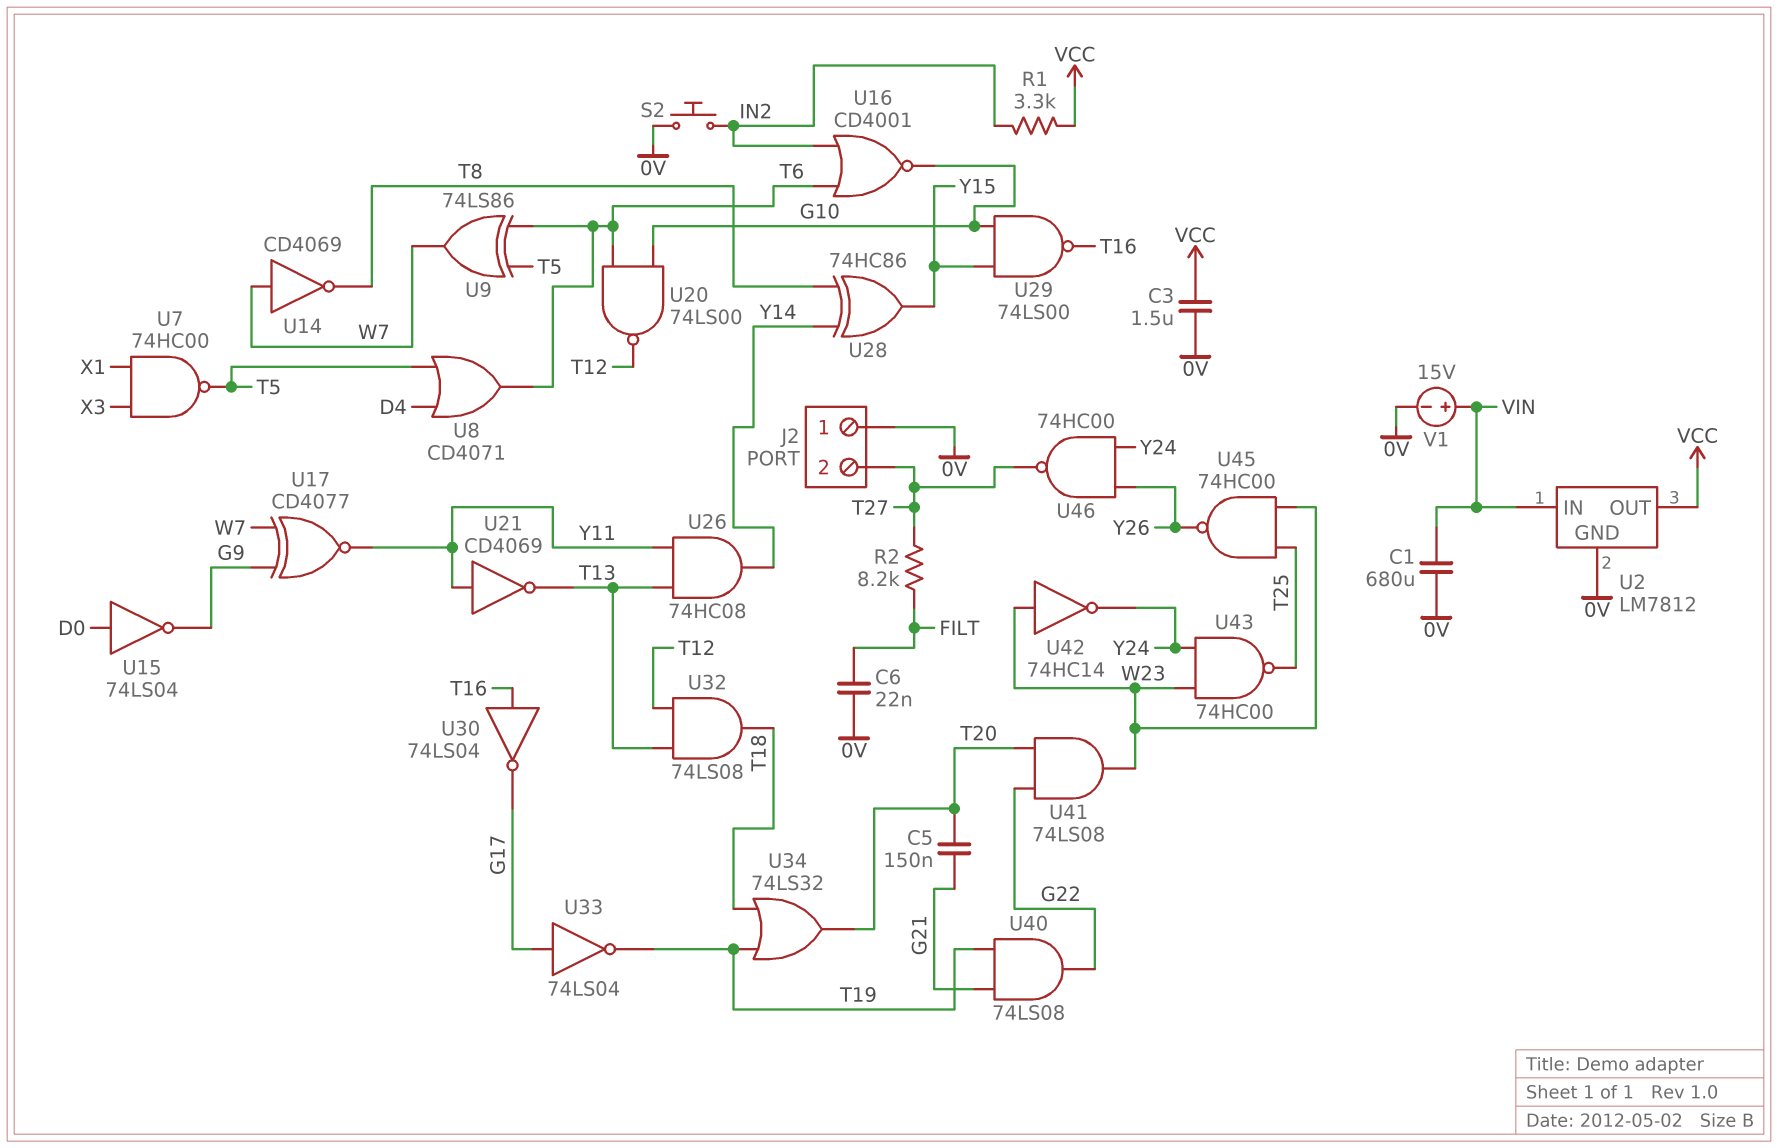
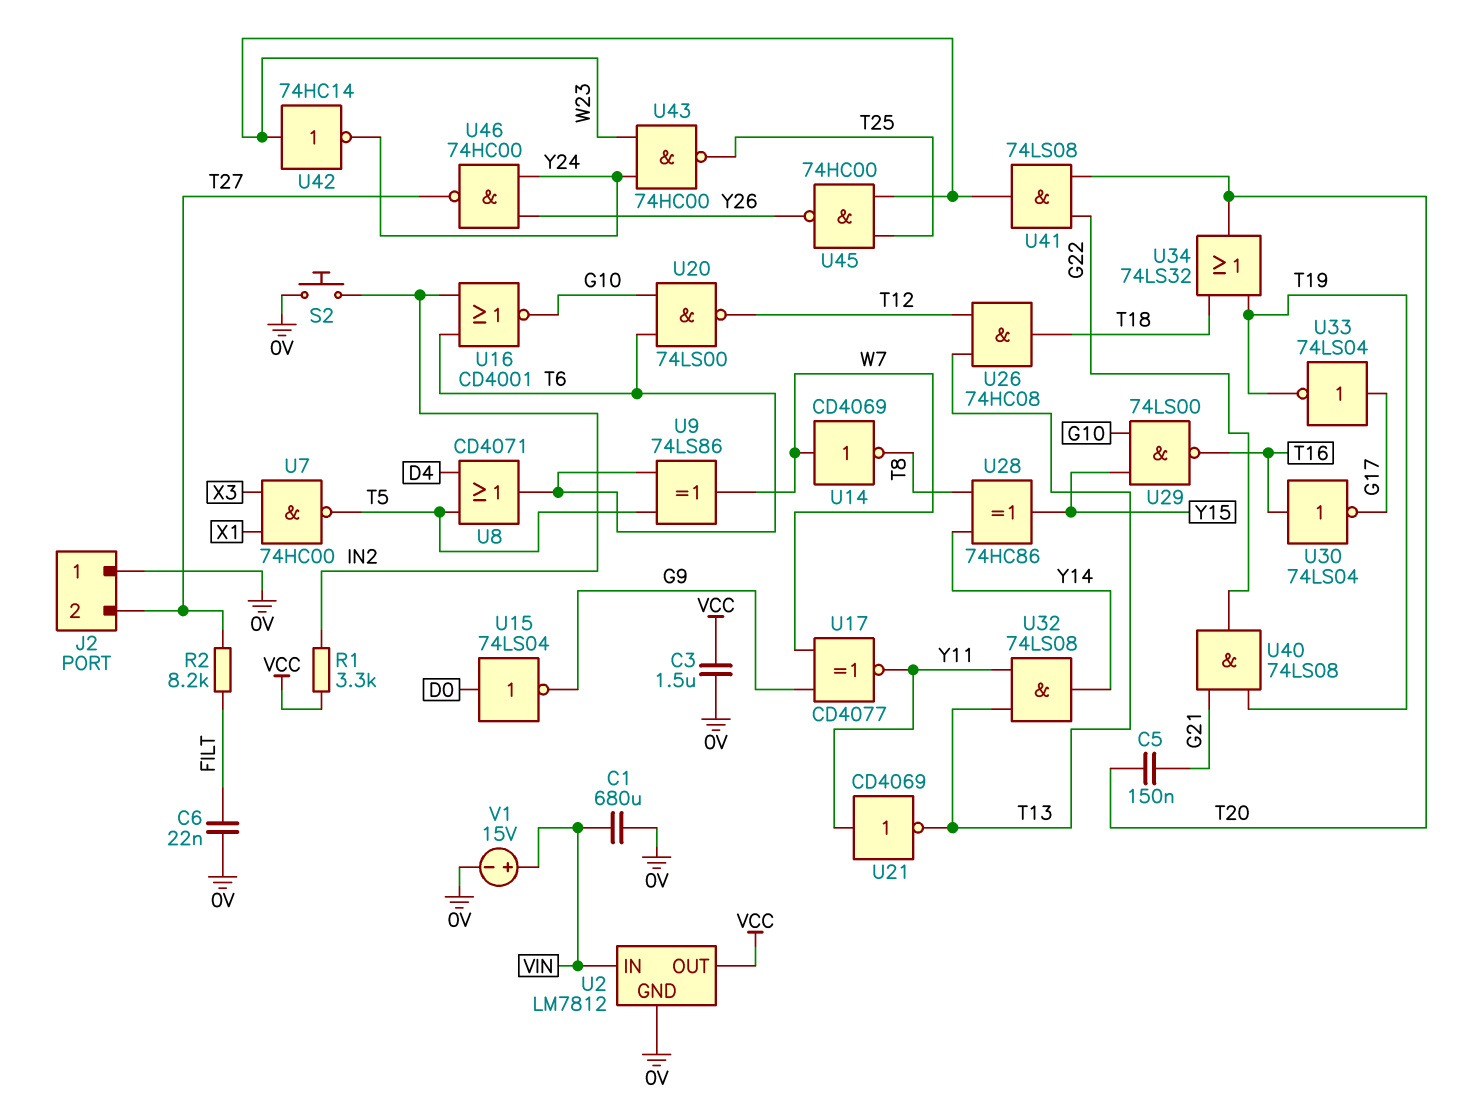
U26: AND 74HC08 (in T13, in Y11, out Y14) -> AND 74HC08 (in T12, in T13, out T18)
U32: AND 74LS08 (in T12, in T13, out T18) -> AND 74LS08 (in T13, in Y11, out Y14)

